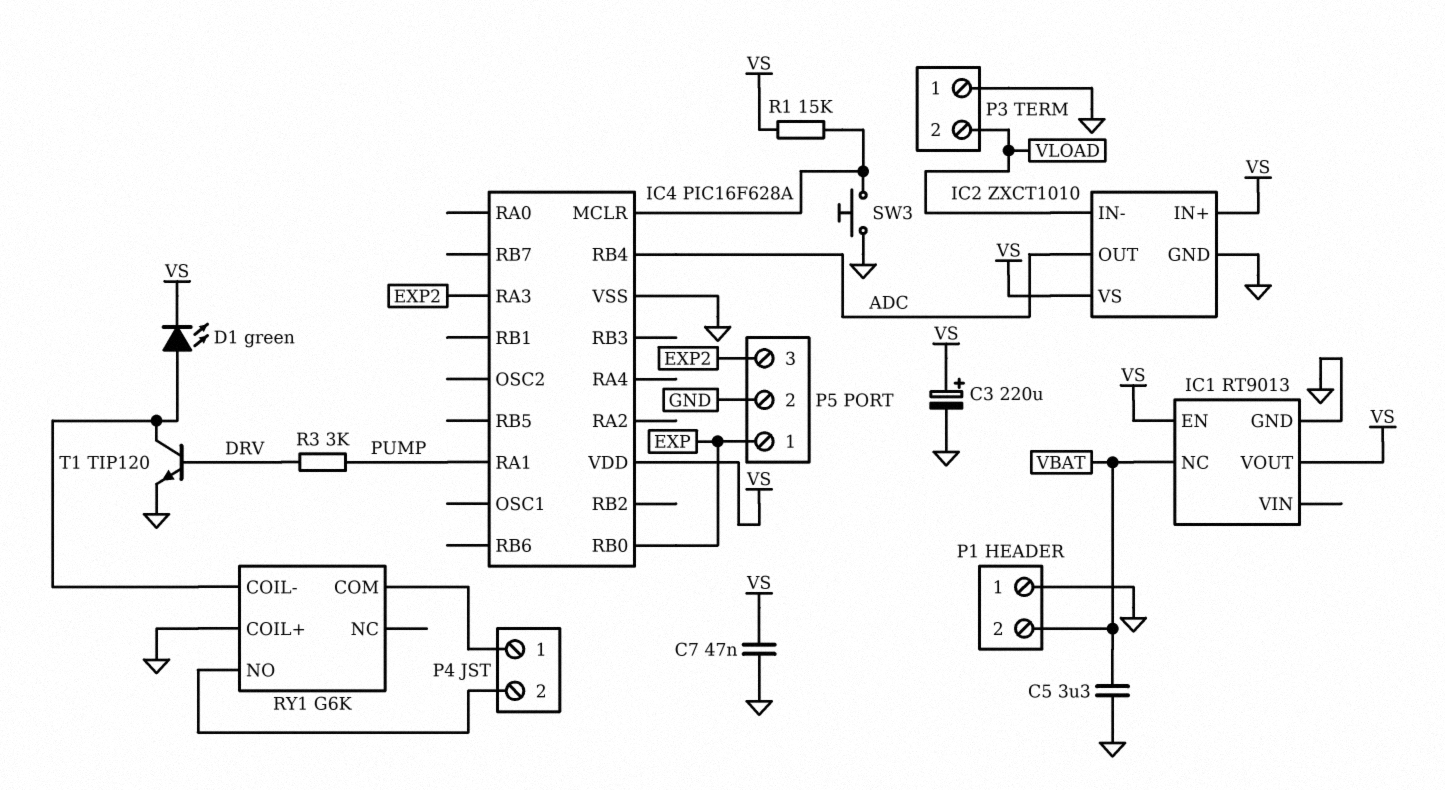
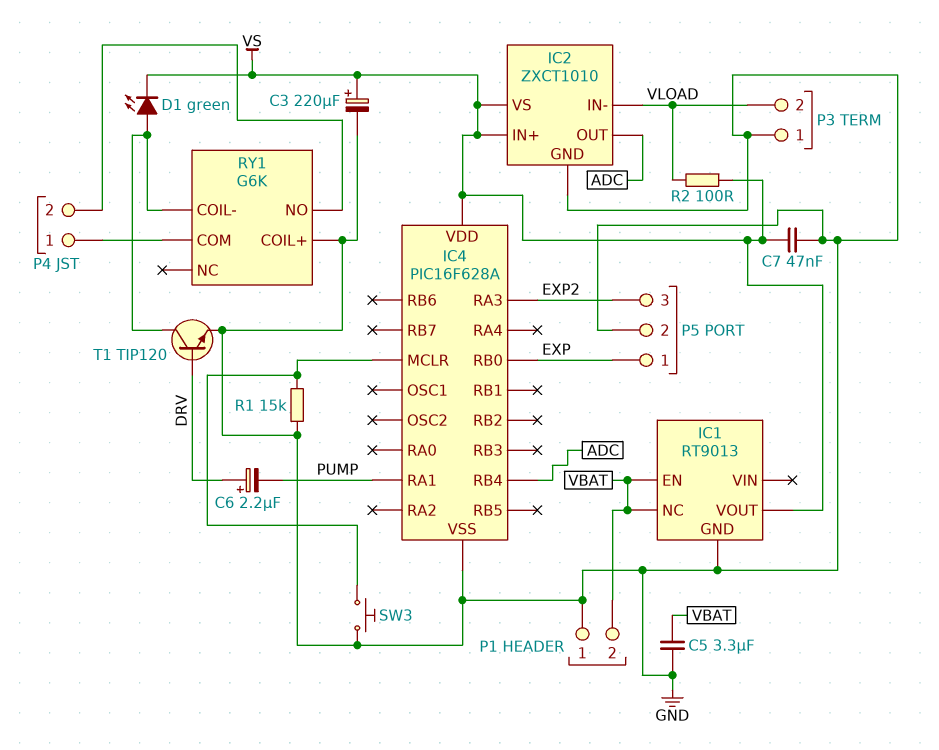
C6: none -> 2.2uF (plus DRV, minus PUMP)
IC1 pin EN: VS -> VBAT
R1: 15k (IC4/MCLR, VS) -> 15k (GND, IC4/MCLR)
R2: none -> 100 (VLOAD, VS)
R3: 3k (DRV, PUMP) -> none

